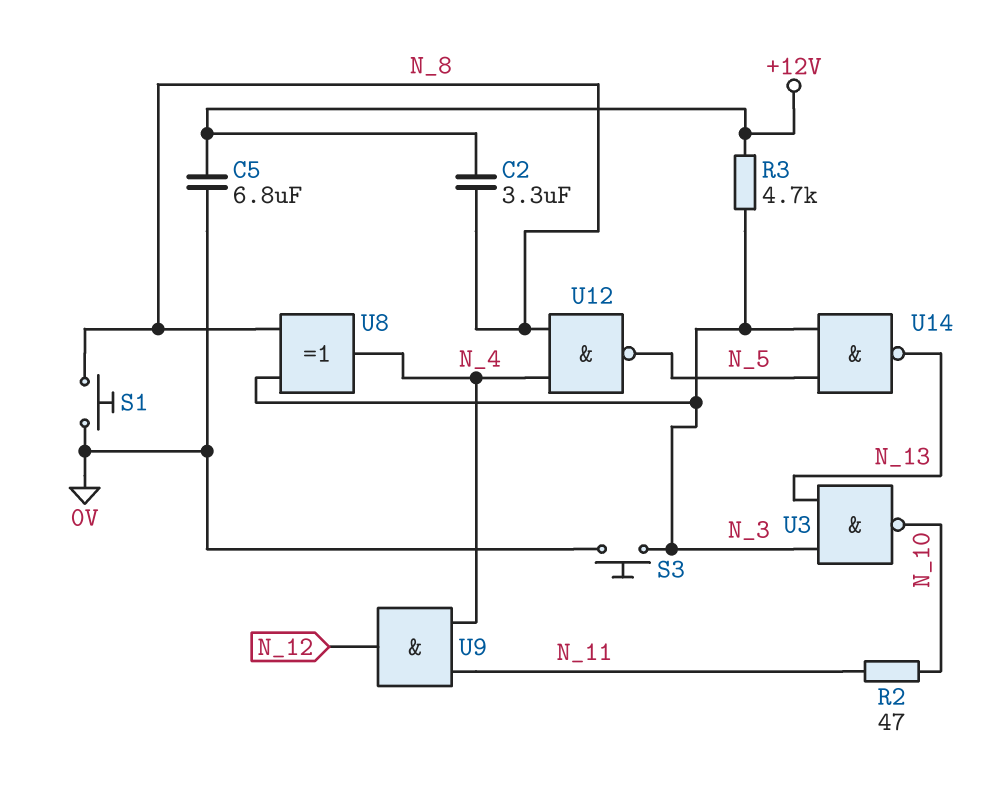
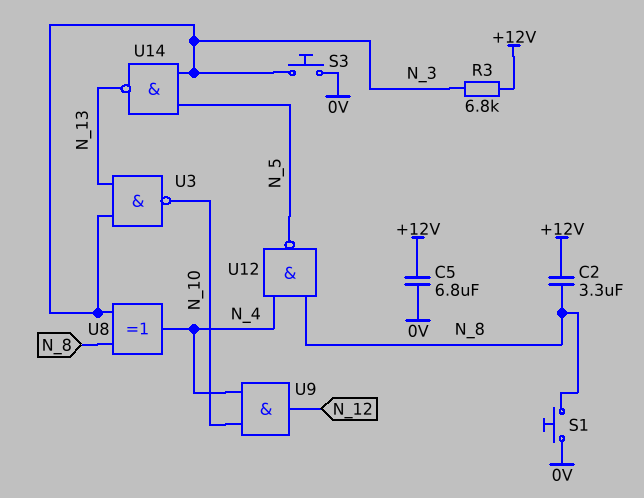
R2: 47 (N_10, N_11) -> none
R3: 4.7k (+12V, N_3) -> 6.8k (+12V, N_3)
U9: AND (in N_4, in N_11, out N_12) -> AND (in N_4, in N_10, out N_12)

